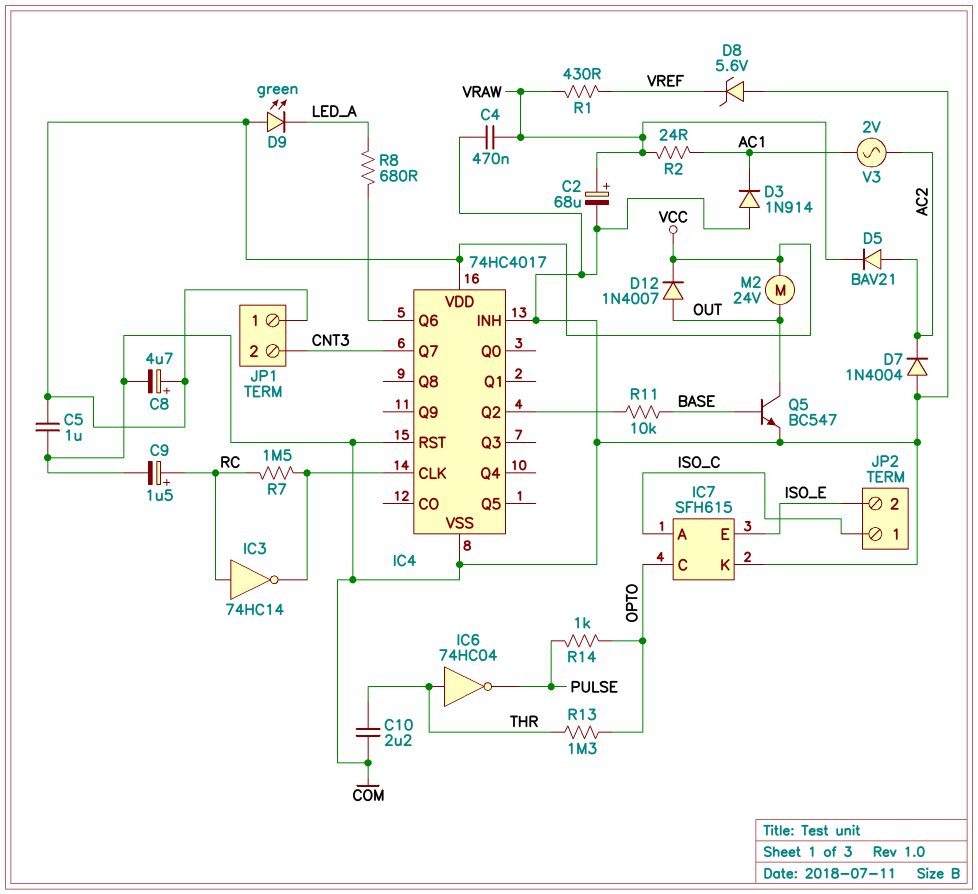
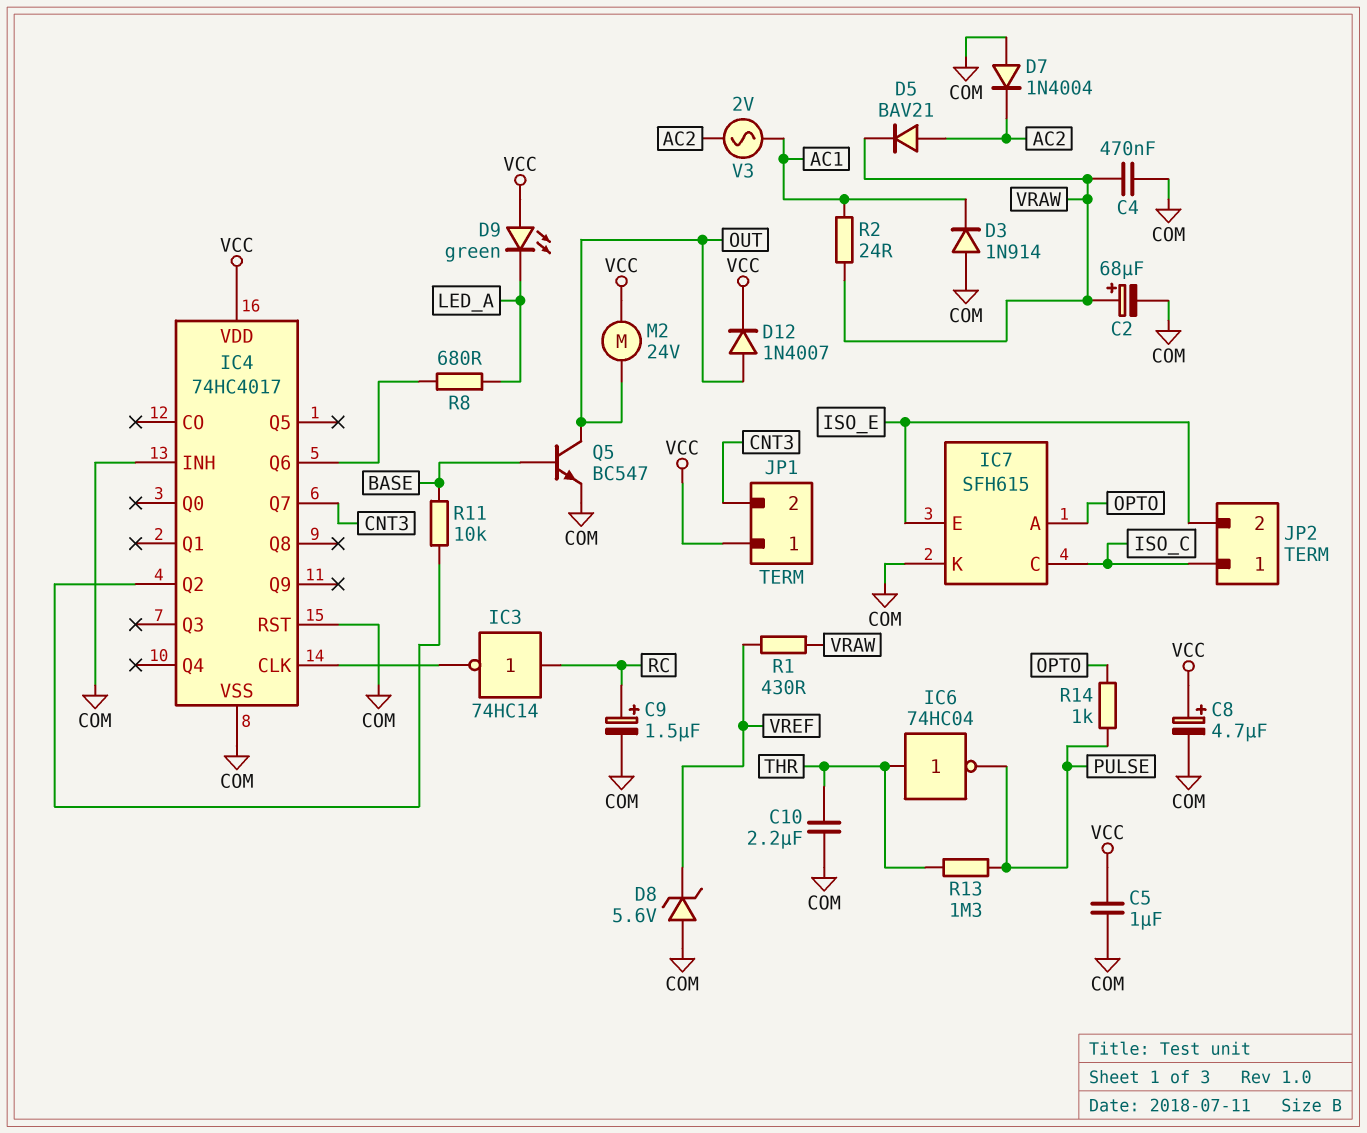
IC7 pin A: ISO_C -> OPTO
IC7 pin C: OPTO -> ISO_C
R7: 1.5M (IC4/CLK, RC) -> none
R13: 1.3M (OPTO, THR) -> 1.3M (PULSE, THR)

